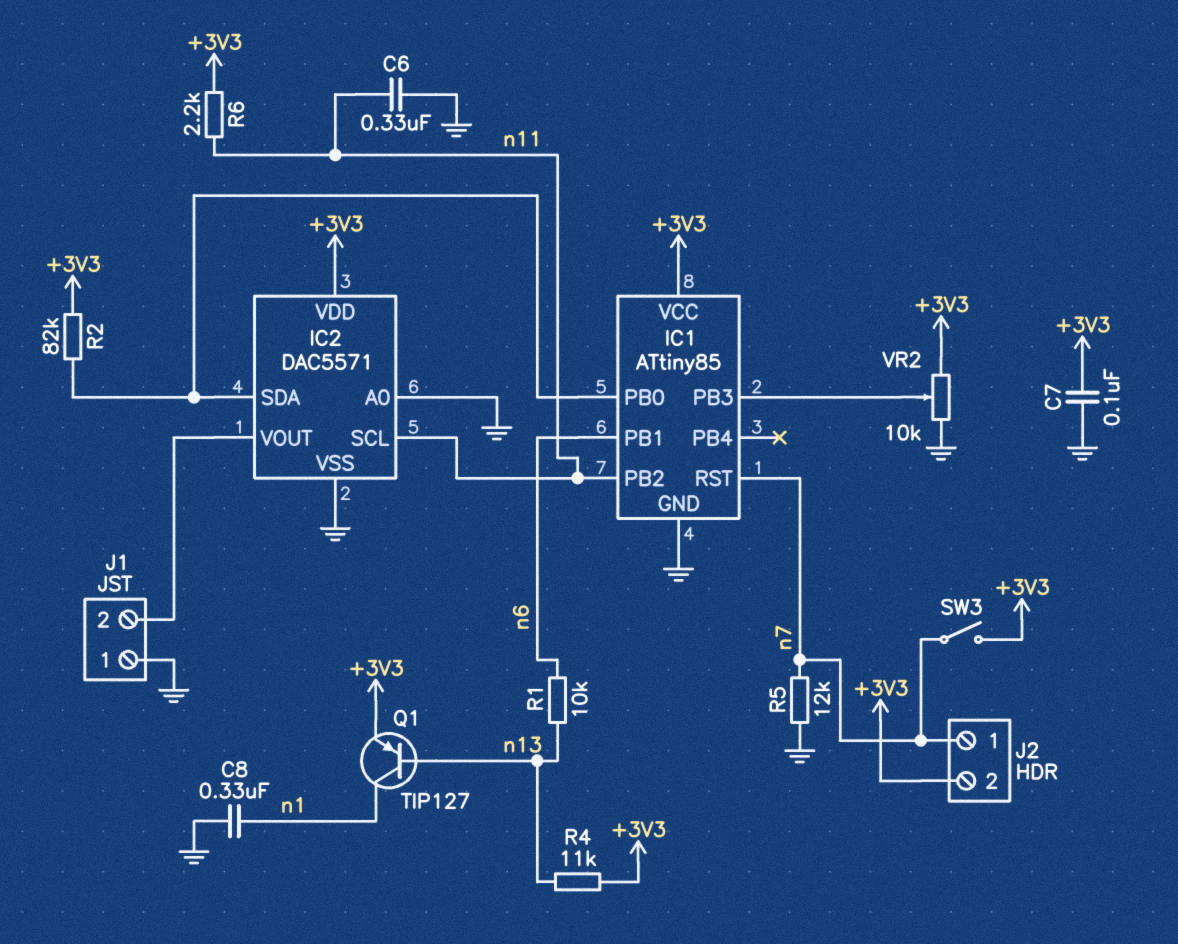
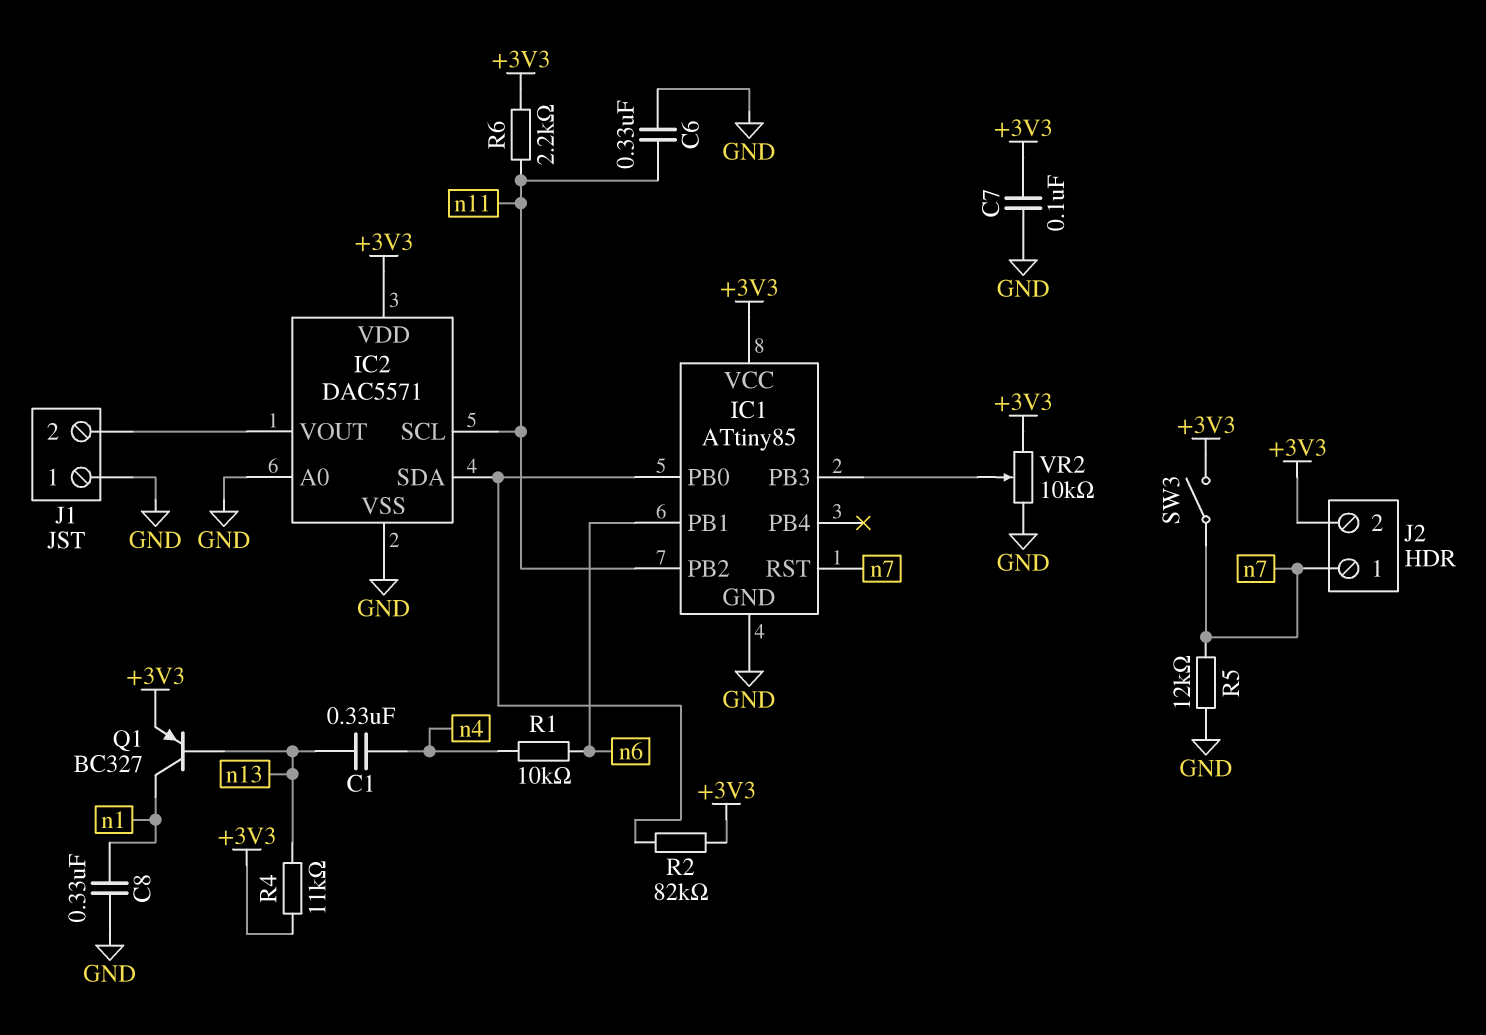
C1: none -> 330nF (n4, n13)
Q1: PNP TIP127 (B n13, C n1, E +3V3) -> PNP BC327 (B n13, C n1, E +3V3)
R1: 10k (n6, n13) -> 10k (n4, n6)

